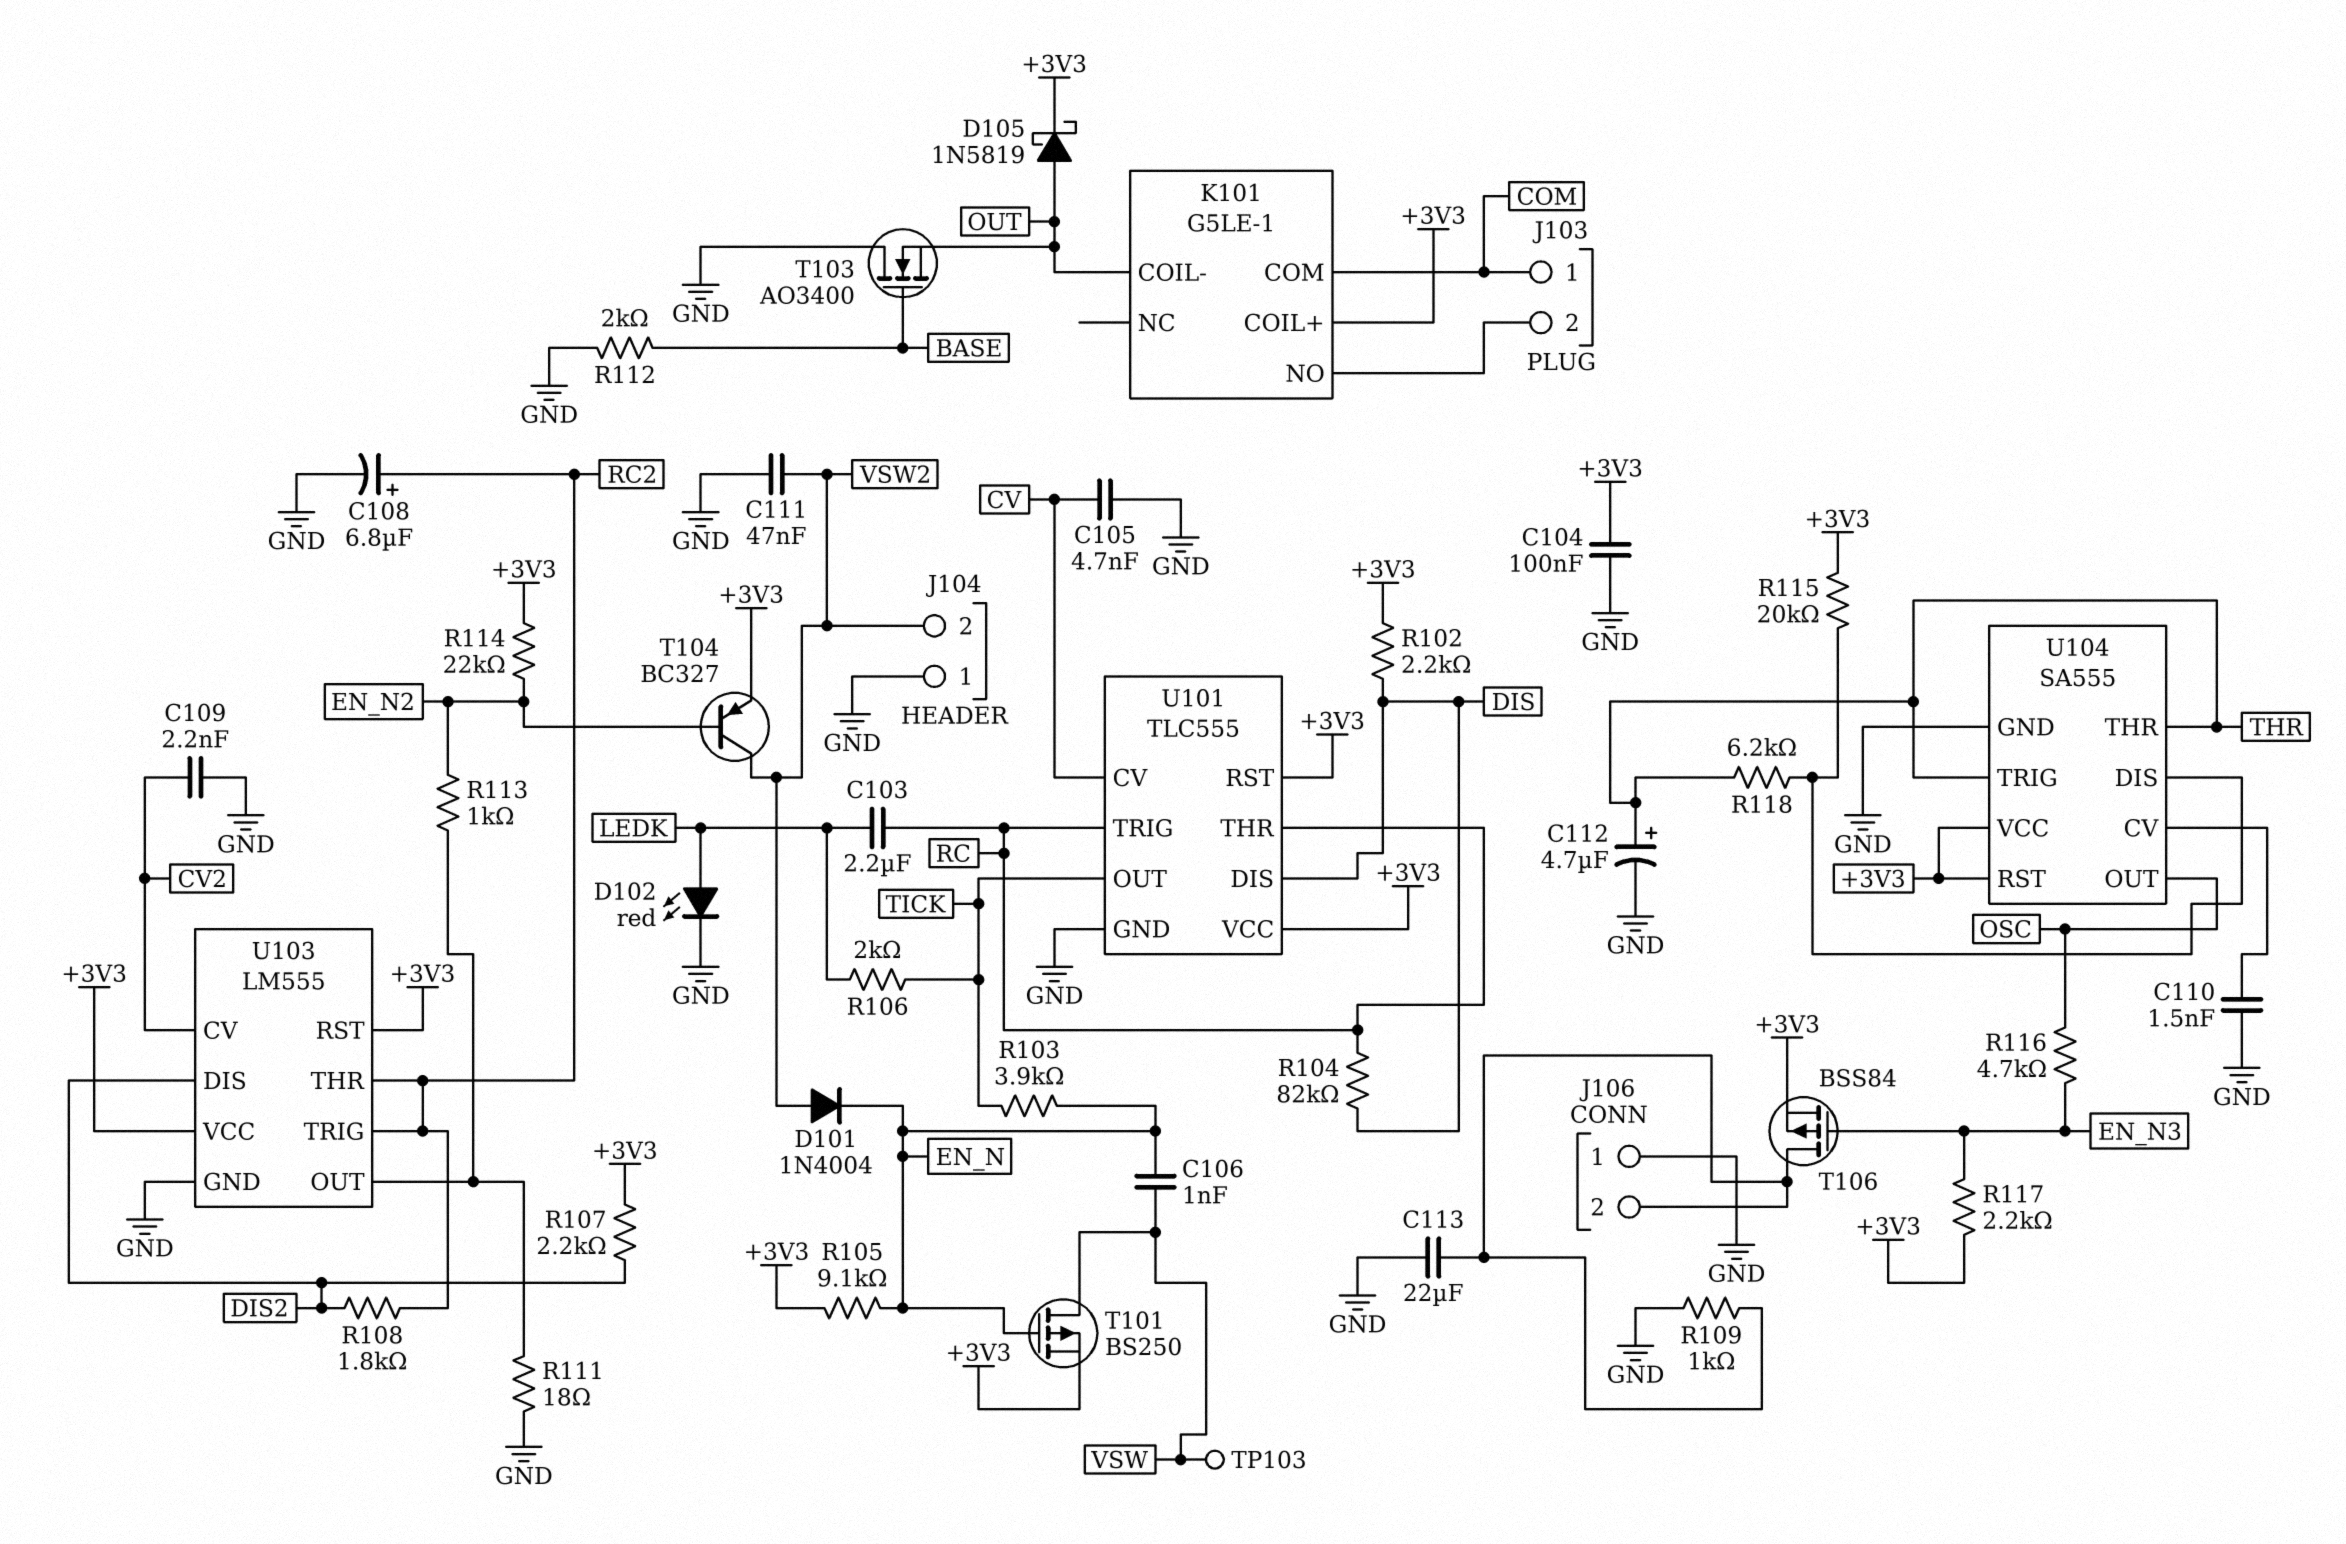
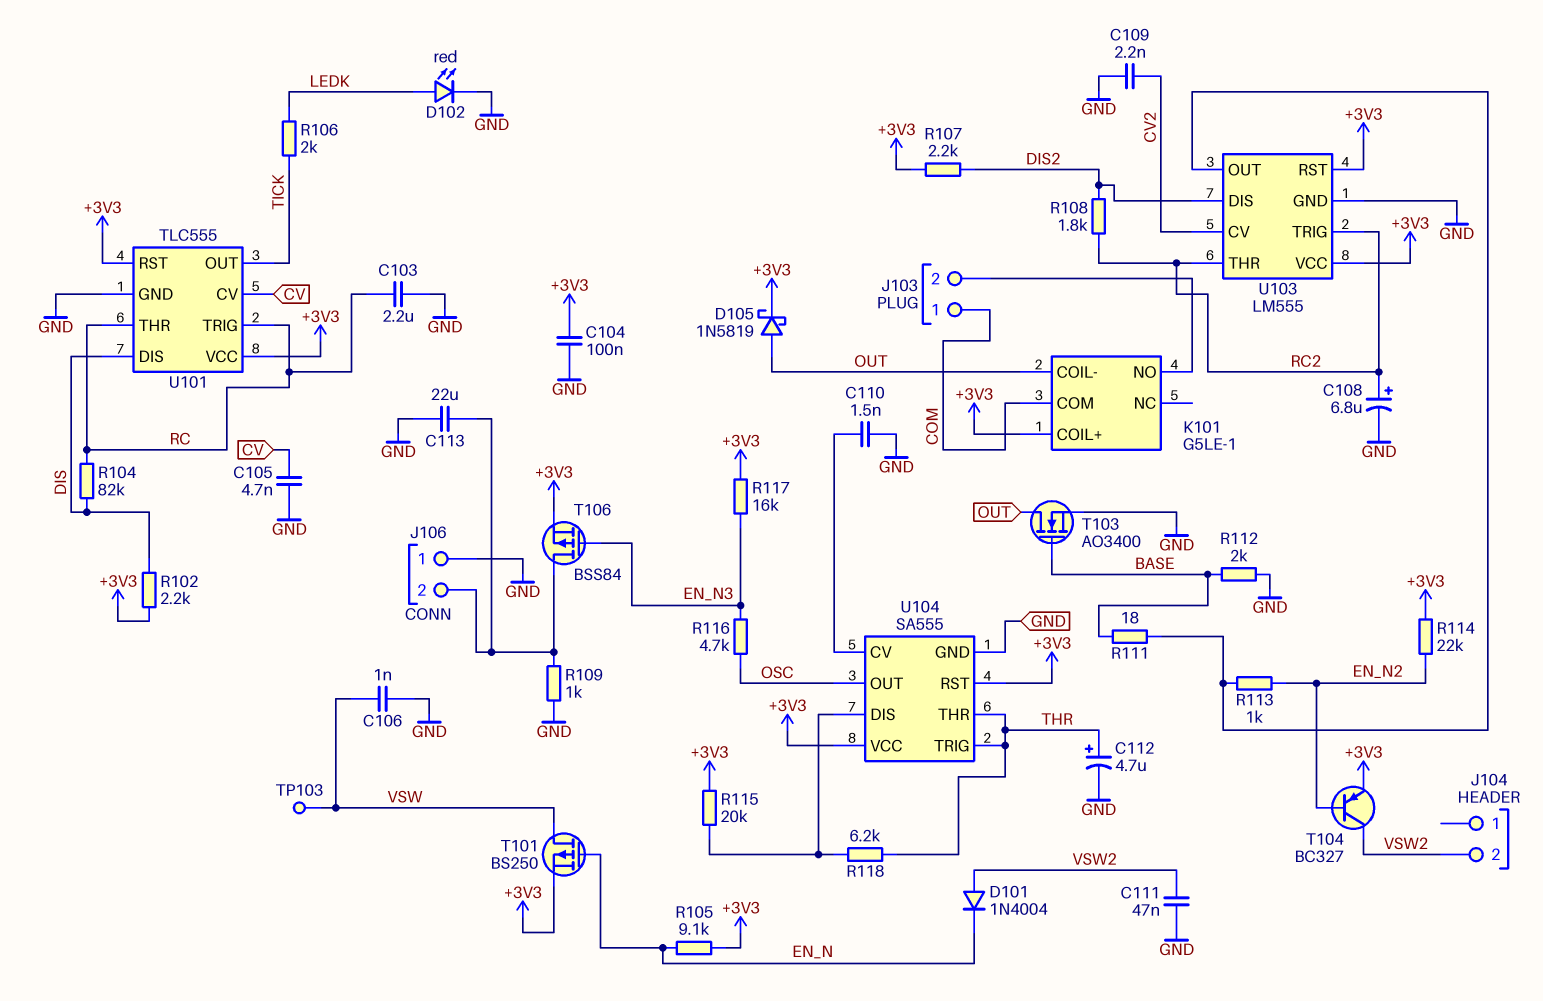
C103: 2.2uF (LEDK, RC) -> 2.2uF (GND, RC)
C106: 1nF (EN_N, VSW) -> 1nF (GND, VSW)
J104 pin 1: GND -> none
R103: 3.9k (EN_N, TICK) -> none
R111: 18 (GND, U103/OUT) -> 18 (BASE, U103/OUT)
R117: 2.2k (+3V3, EN_N3) -> 16k (+3V3, EN_N3)
T103: NMOS AO3400 (G BASE, D GND, S OUT) -> NMOS AO3400 (G BASE, D OUT, S GND)

